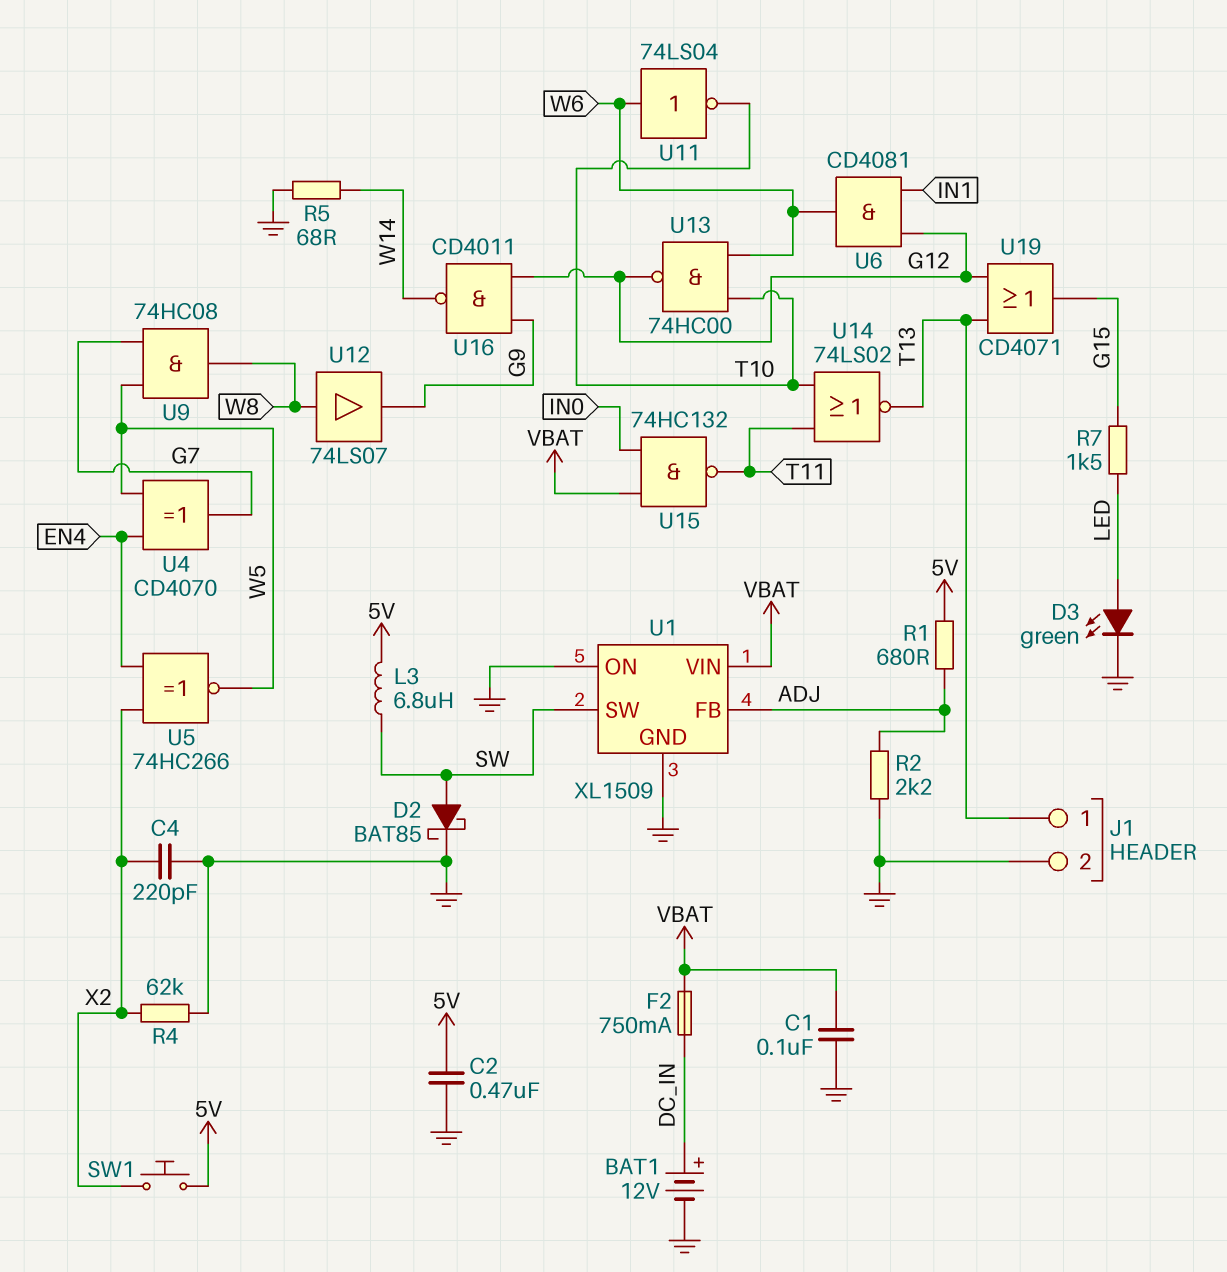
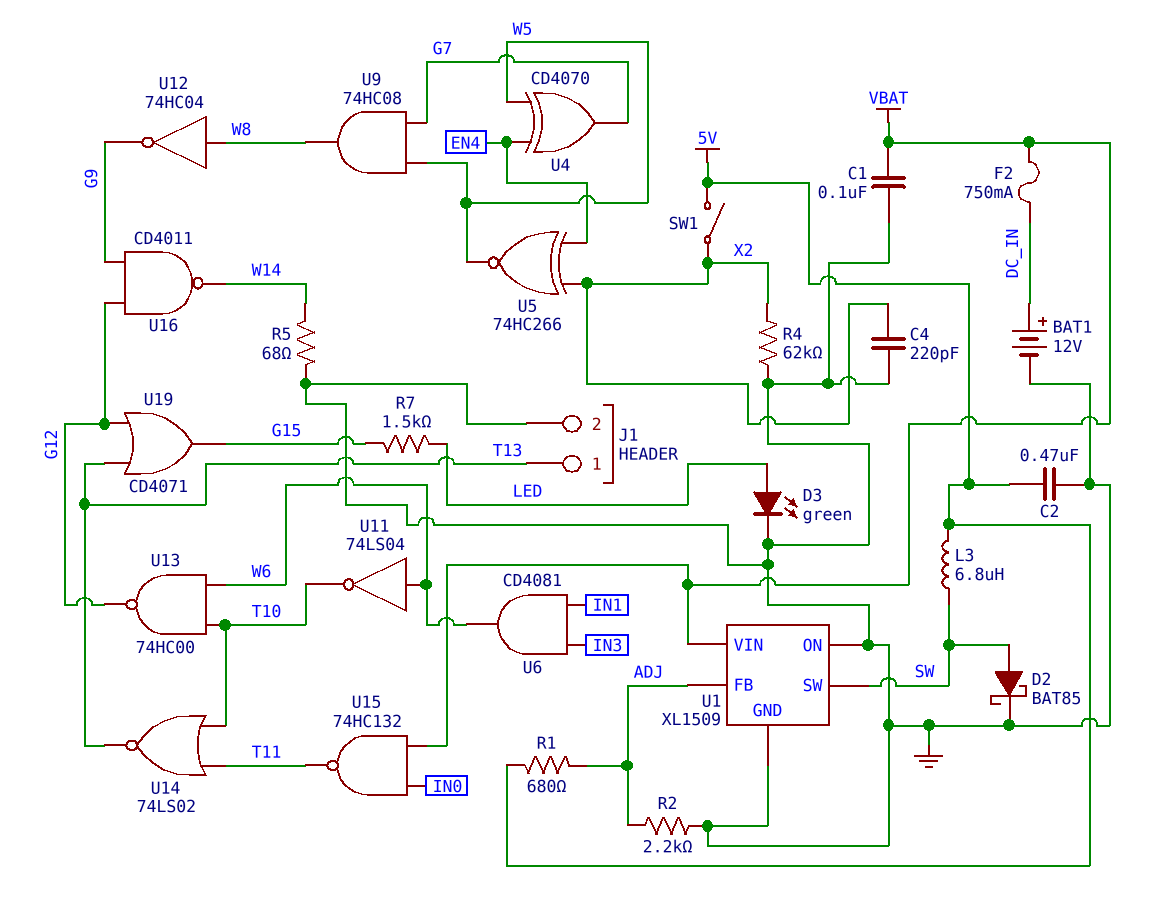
SW1: button (5V, X2) -> switch (5V, X2)
U6: AND CD4081 (in G12, in IN1, out W6) -> AND CD4081 (in IN1, in IN3, out W6)
U12: buffer 74LS07 (in W8, out G9) -> NOT 74HC04 (in W8, out G9)

